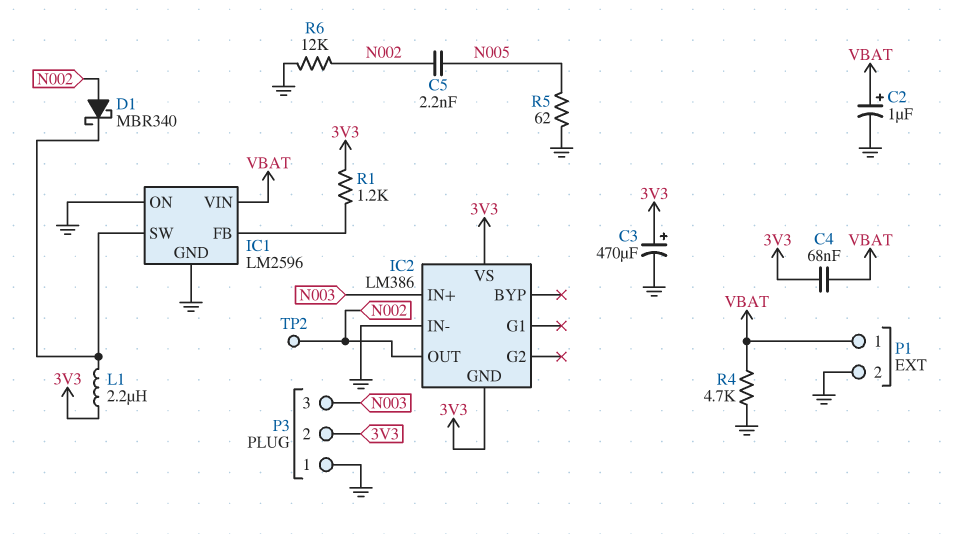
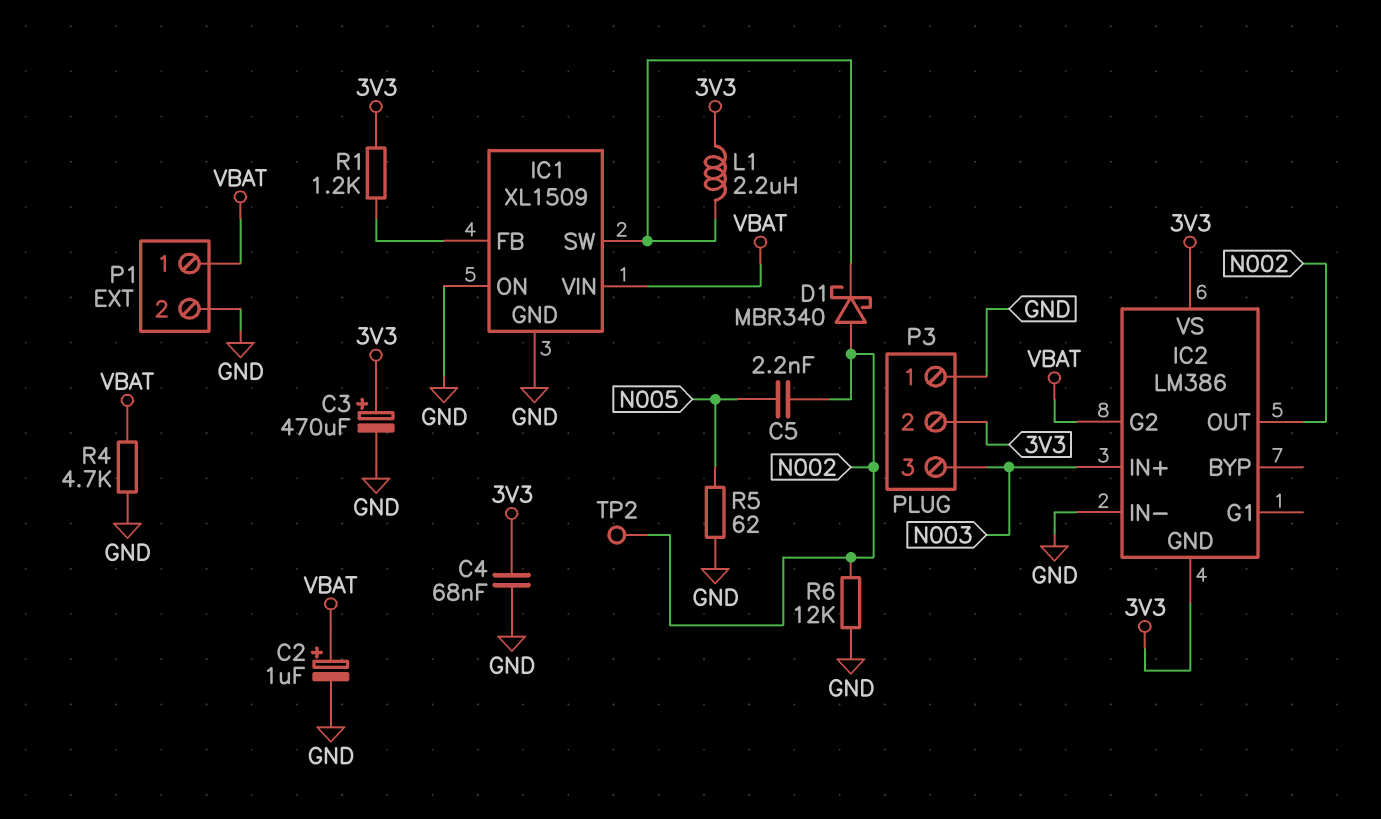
C4: 68nF (3V3, VBAT) -> 68nF (3V3, GND)
IC1: LM2596 -> XL1509
IC2 pin G2: none -> VBAT

